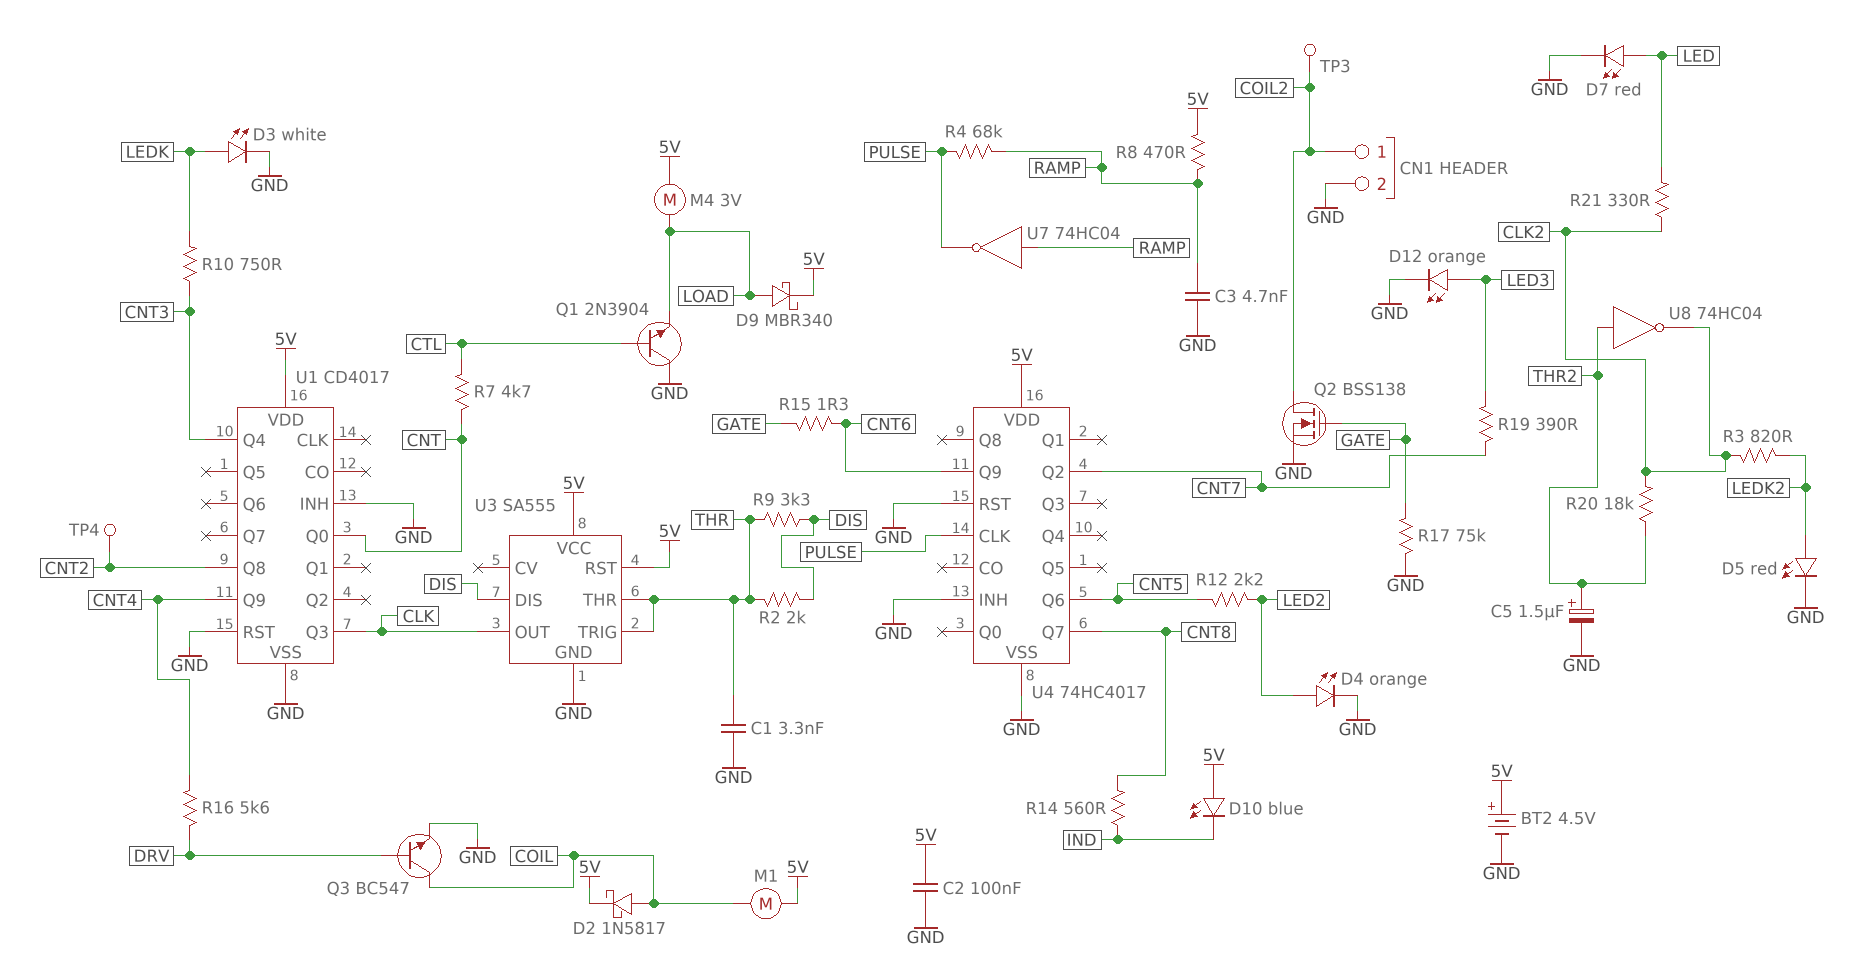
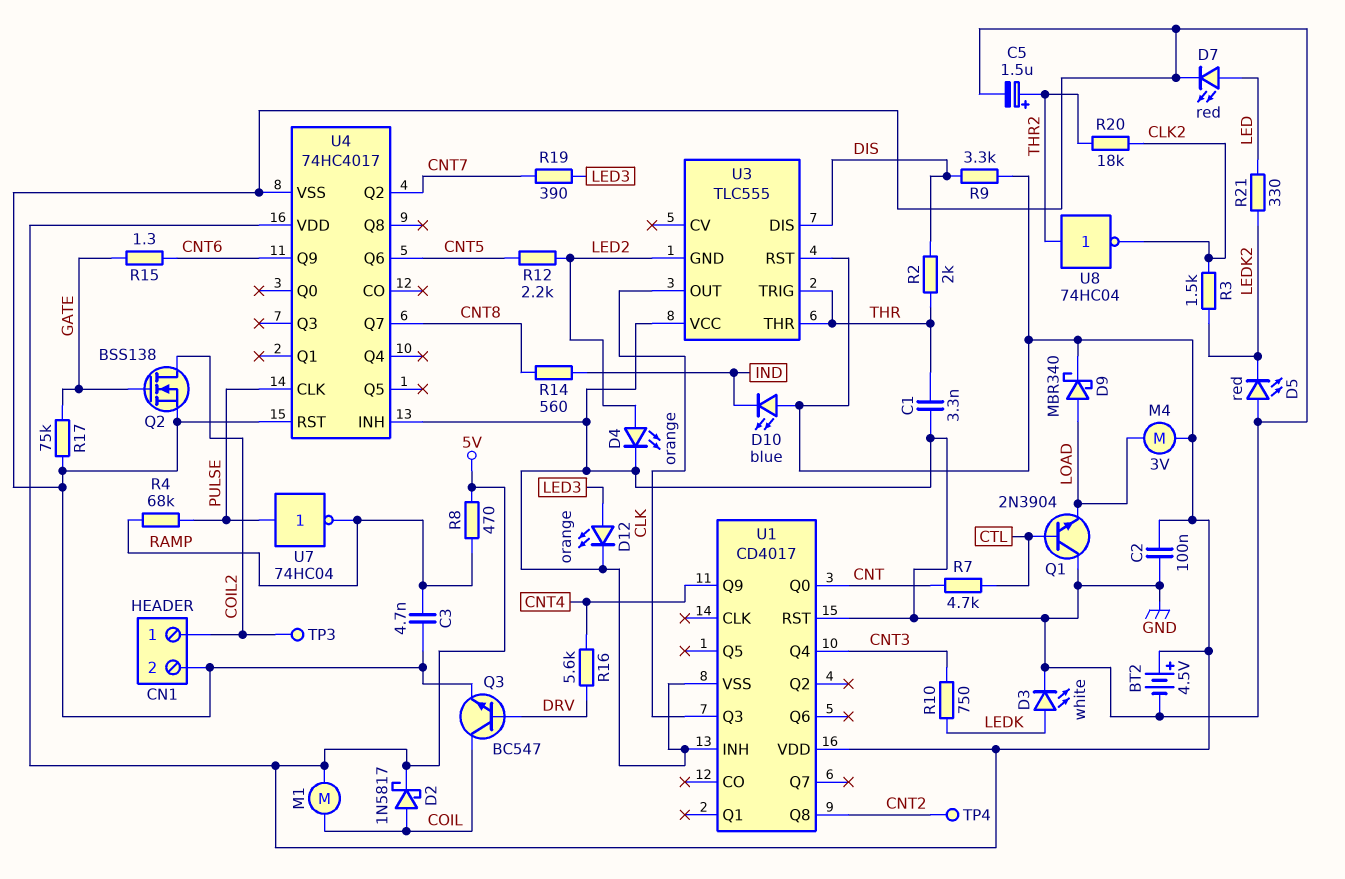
D5: LED red (A LEDK2, K GND) -> LED red (A GND, K LEDK2)
R3: 820 (CLK2, LEDK2) -> 1.5k (CLK2, LEDK2)
R9: 3.3k (DIS, THR) -> 3.3k (5V, DIS)
R21: 330 (CLK2, LED) -> 330 (LED, LEDK2)
U3: SA555 -> TLC555
U3 pin GND: GND -> LED2
U3 pin VCC: 5V -> GND
U7: NOT 74HC04 (in RAMP, out PULSE) -> NOT 74HC04 (in PULSE, out RAMP)

